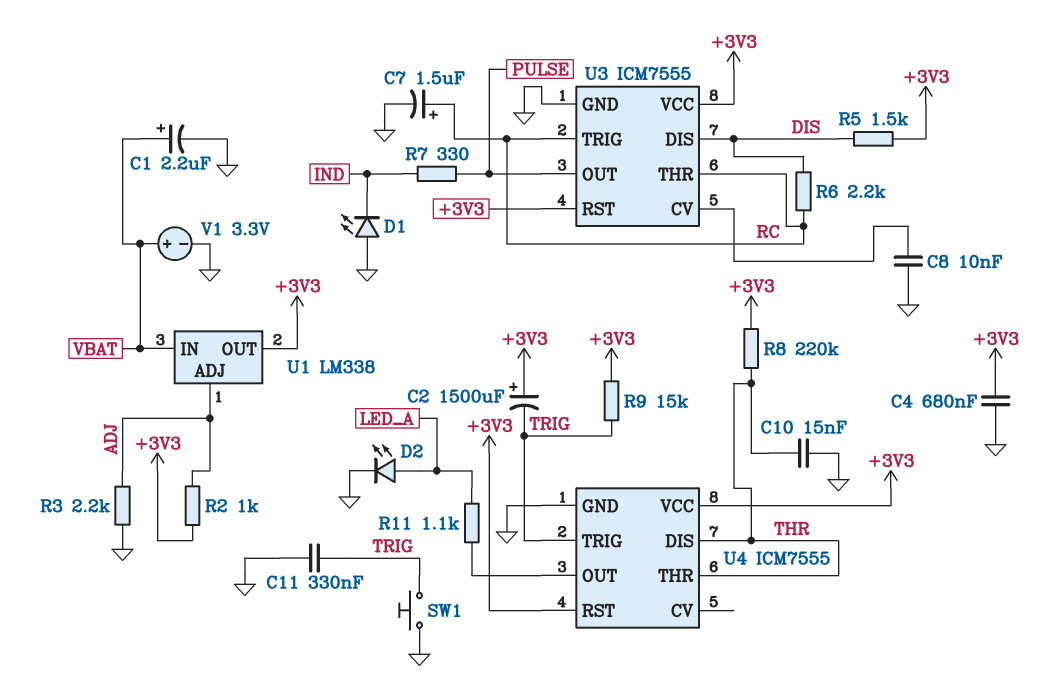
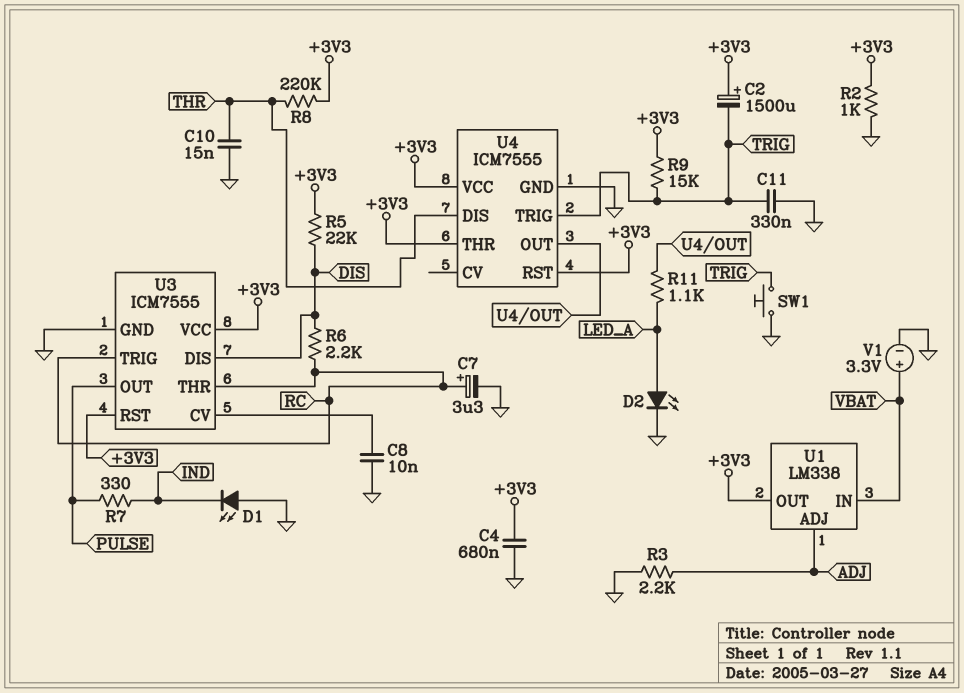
C1: 2.2uF (plus VBAT, minus GND) -> none
C7: 1.5uF (plus RC, minus GND) -> 3.3uF (plus RC, minus GND)
R2: 1k (+3V3, ADJ) -> 1k (+3V3, GND)
R5: 1.5k (+3V3, DIS) -> 22k (+3V3, DIS)
U4 pin THR: THR -> +3V3

